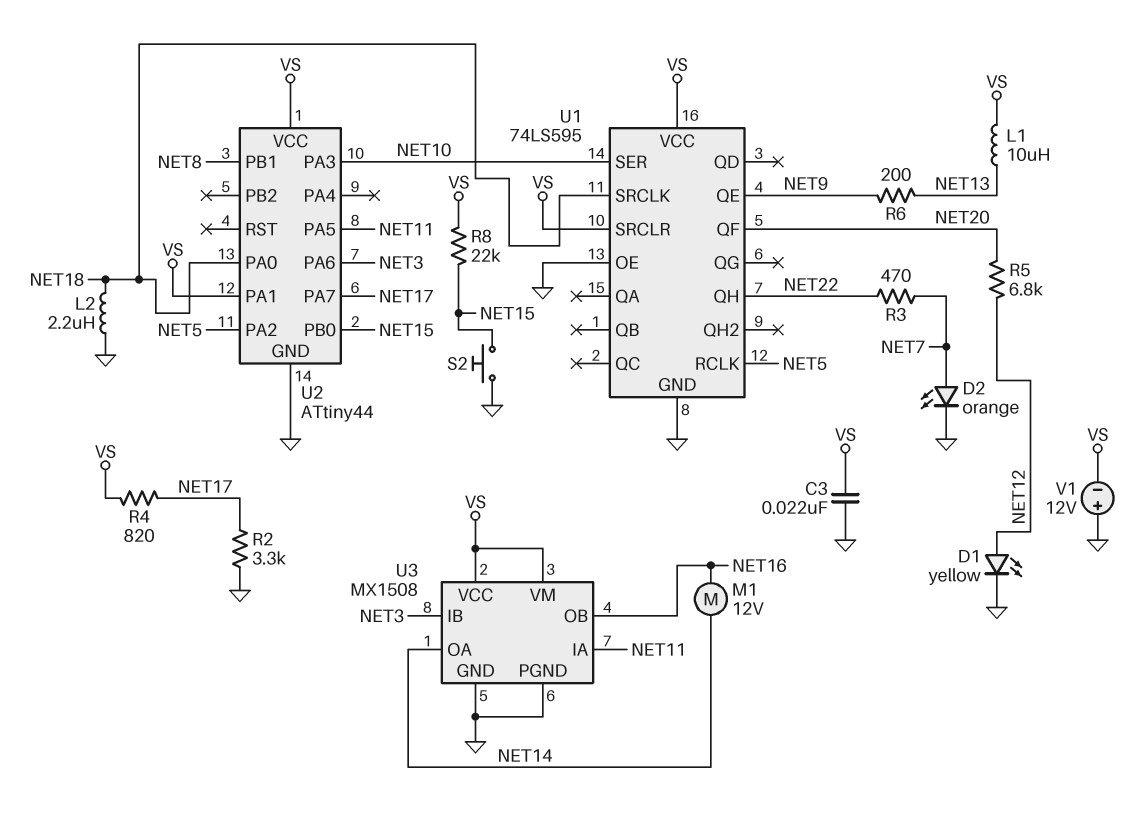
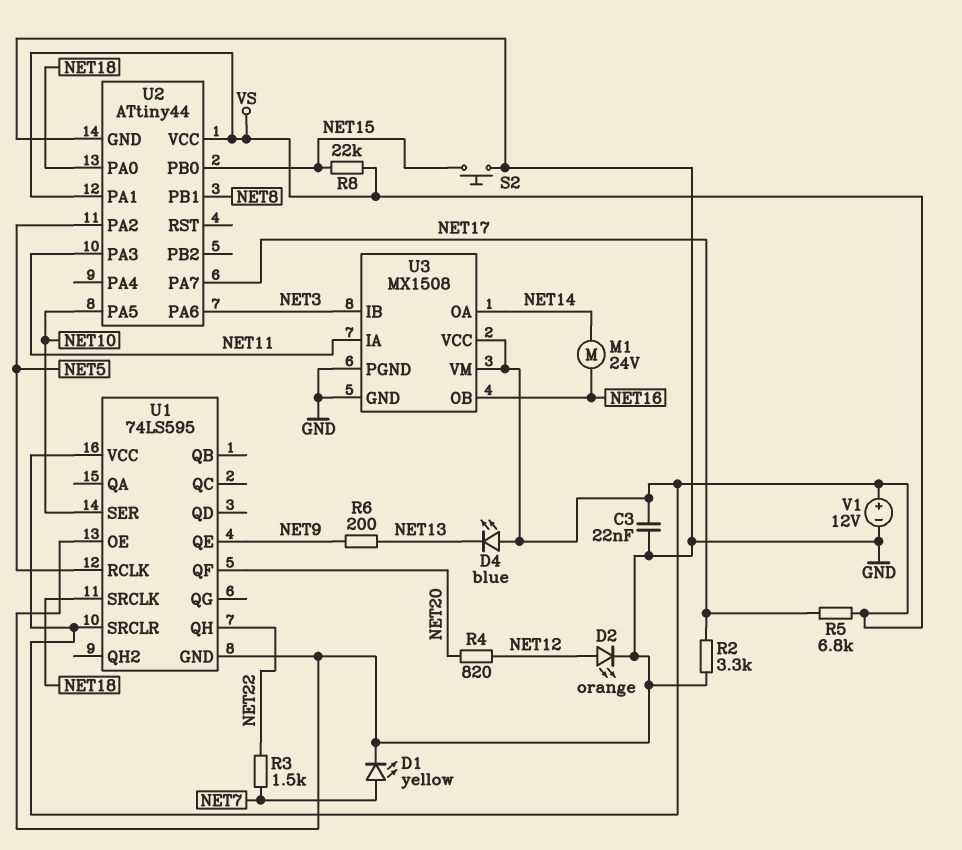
D1: LED yellow (A NET12, K GND) -> LED yellow (A NET7, K GND)
D2: LED orange (A NET7, K GND) -> LED orange (A NET12, K GND)
D4: none -> LED blue (A VS, K NET13)
L1: 10uH (NET13, VS) -> none
L2: 2.2uH (GND, NET18) -> none
M1: motor 12V (NET14, NET16) -> motor 24V (NET14, NET16)
R3: 470 (NET7, NET22) -> 1.5k (NET7, NET22)
R4: 820 (NET17, VS) -> 820 (NET12, NET20)
R5: 6.8k (NET12, NET20) -> 6.8k (NET17, VS)
U2 pin PA3: NET10 -> NET11
U2 pin PA5: NET11 -> NET10
V1: 12V (plus GND, minus VS) -> 12V (plus VS, minus GND)

